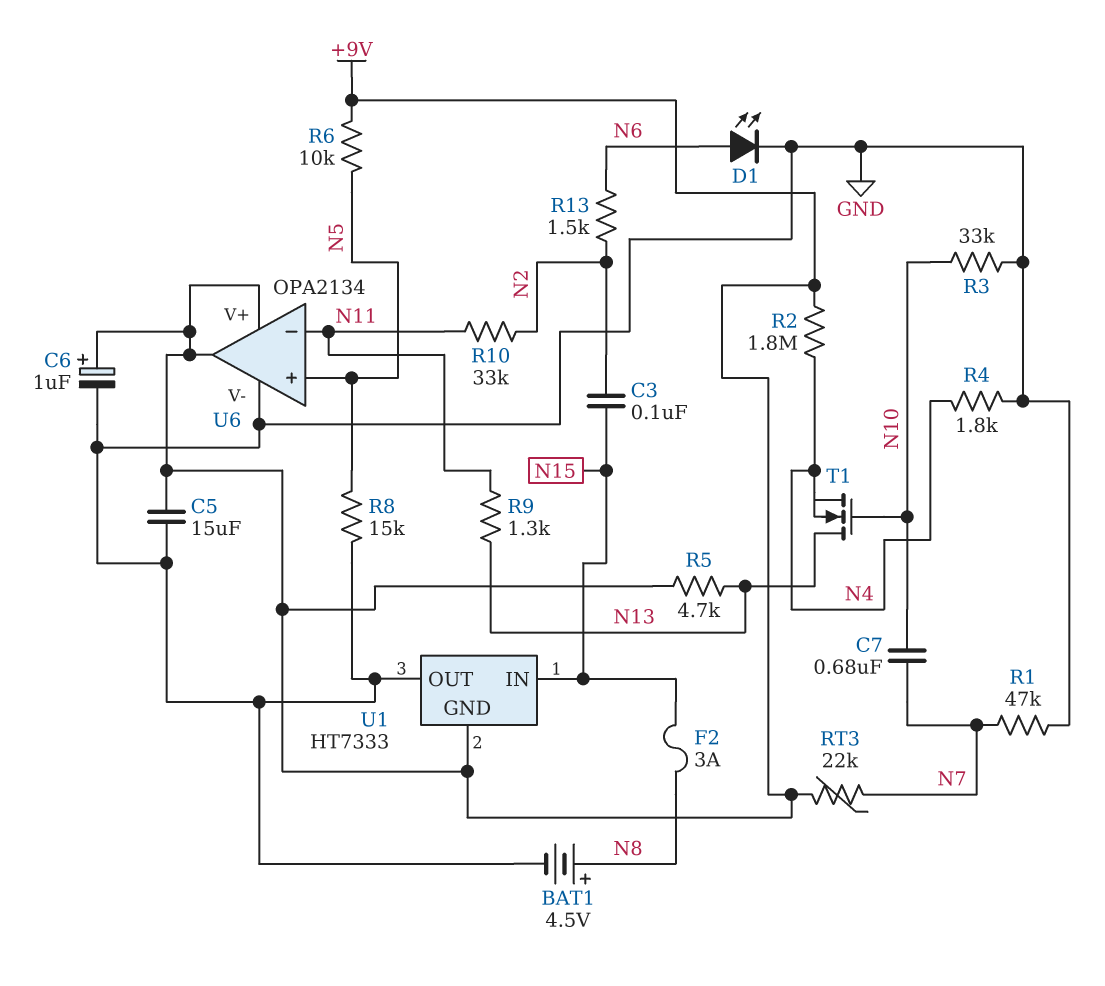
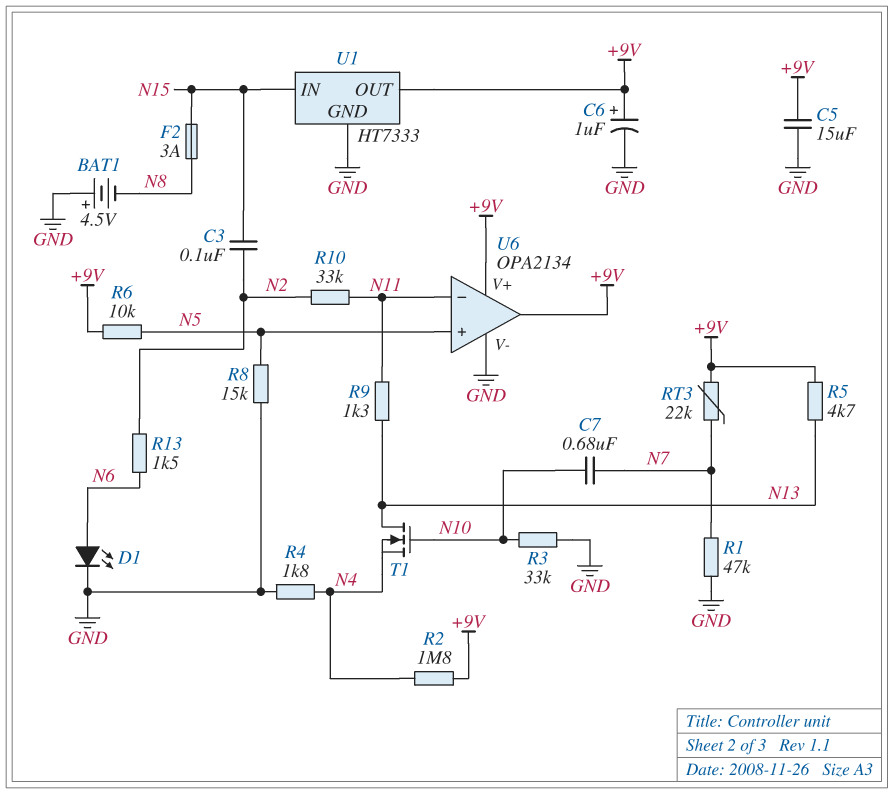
BAT1: 4.5V (plus N8, minus GND) -> 4.5V (plus GND, minus N8)
U1 pin GND: +9V -> GND
U1 pin OUT: GND -> +9V

